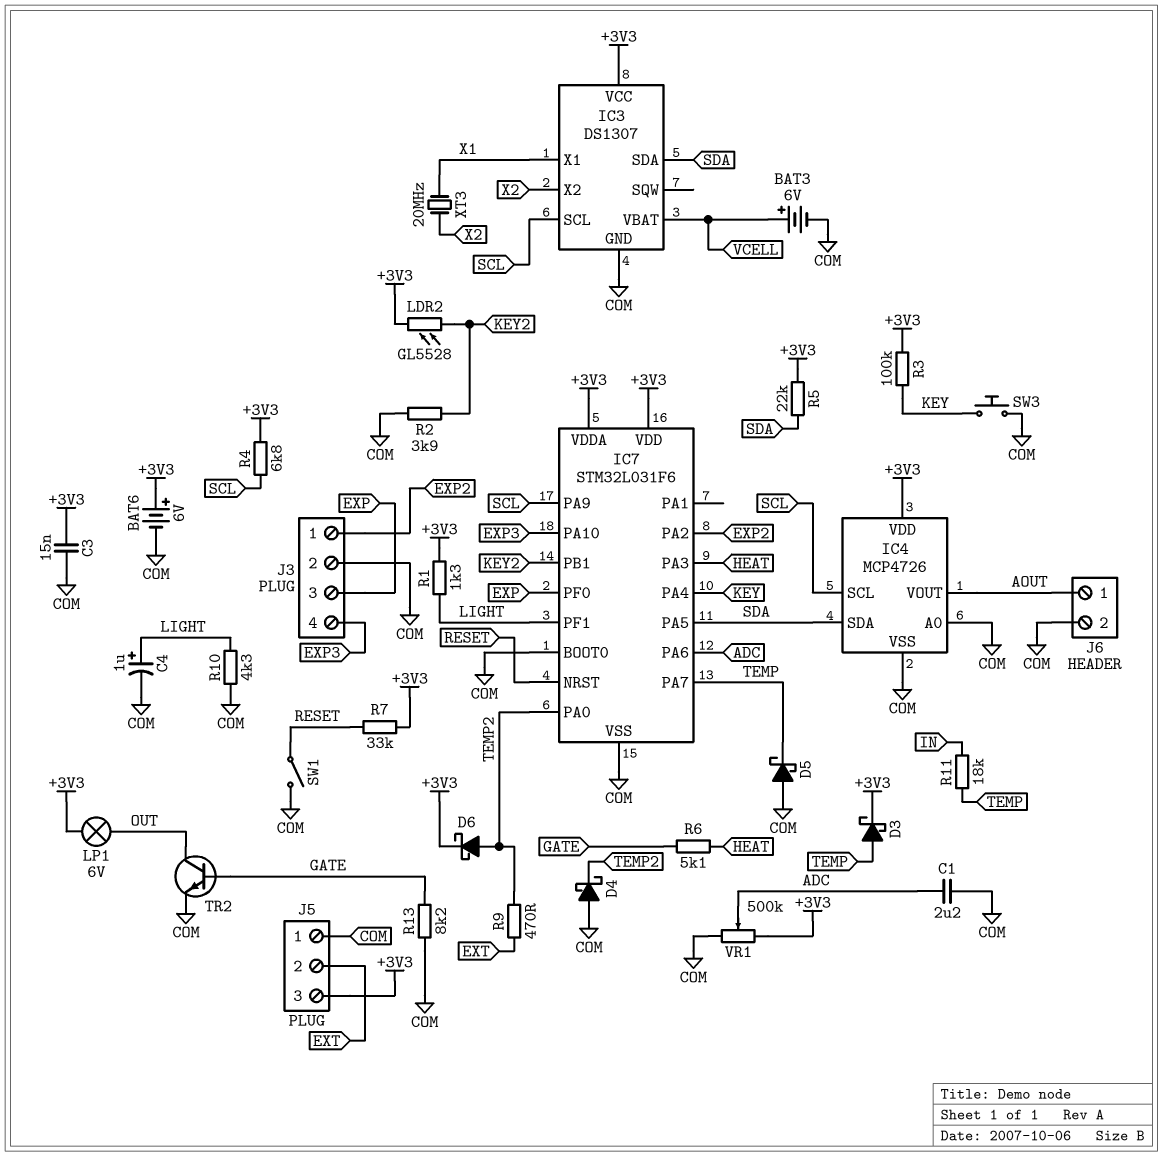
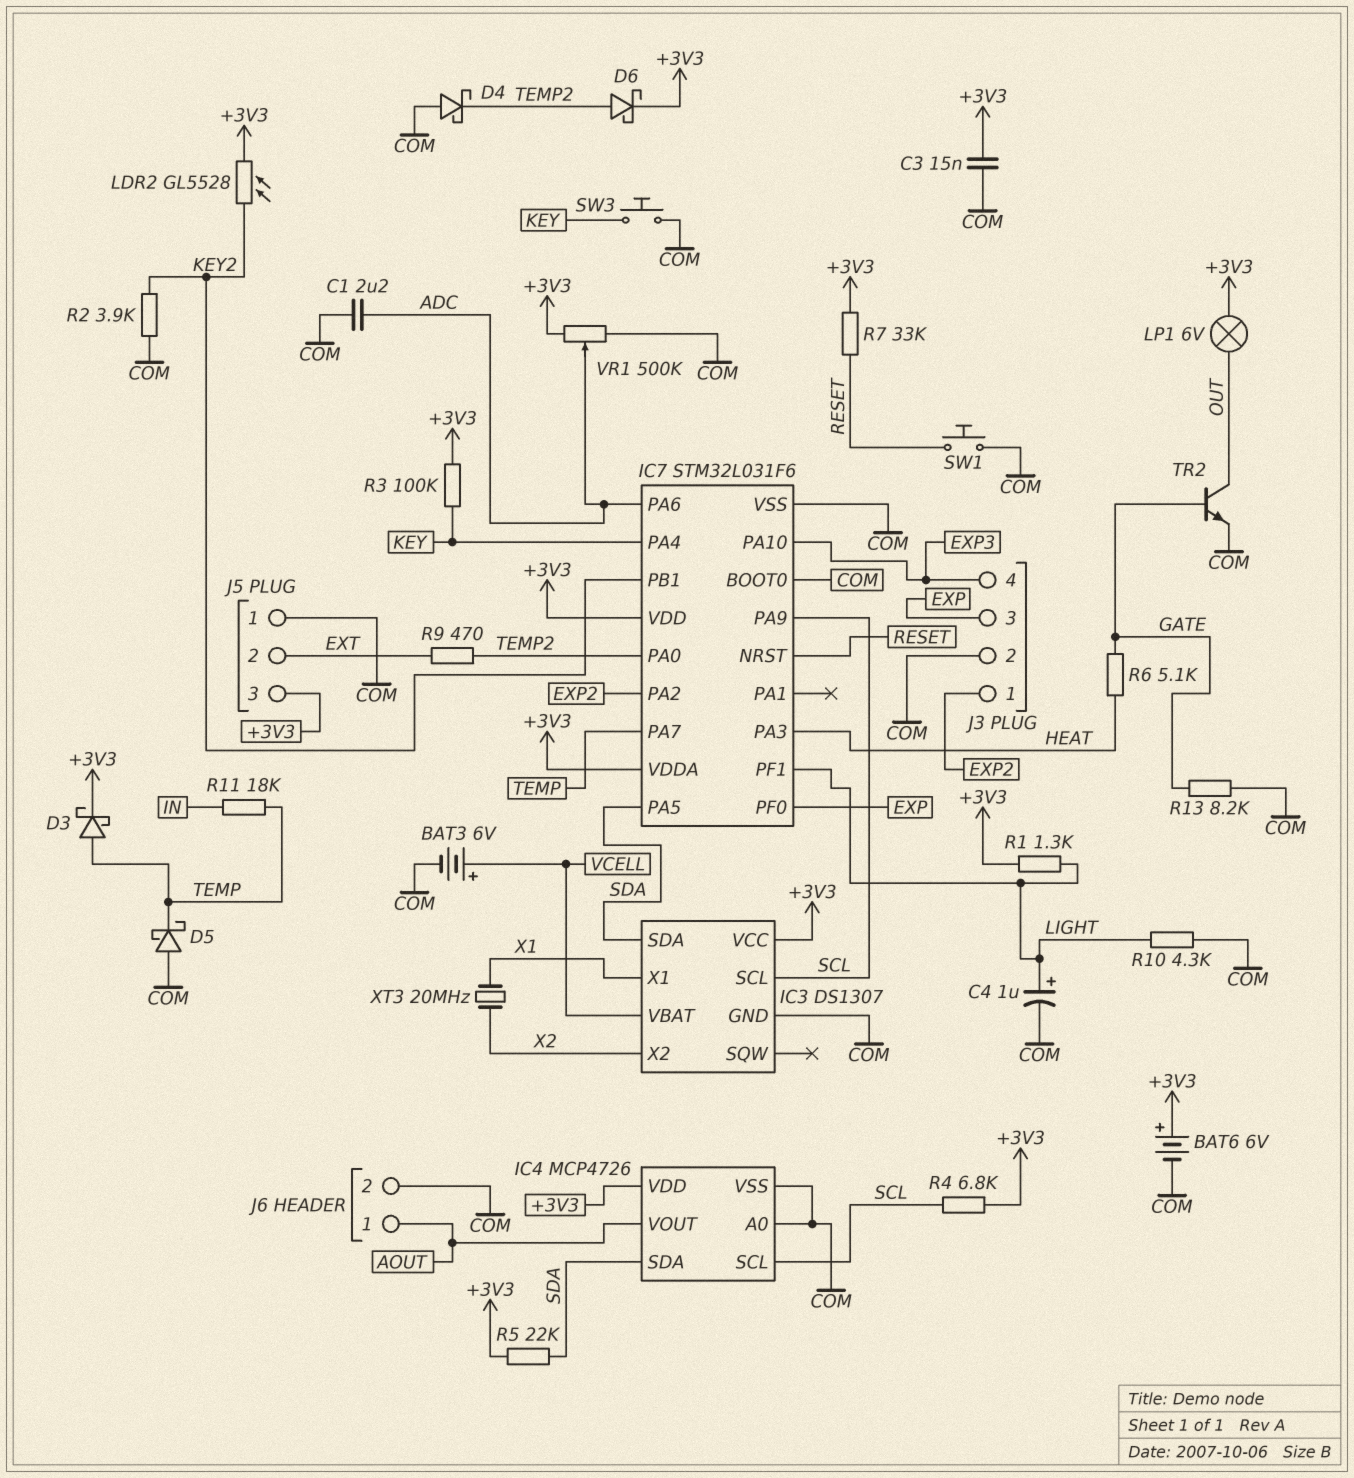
SW1: switch (COM, RESET) -> button (COM, RESET)

